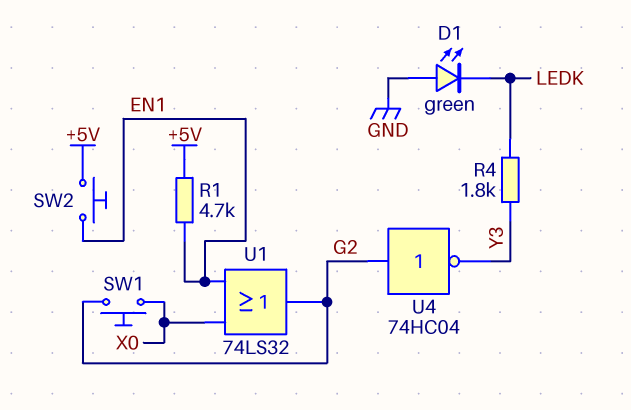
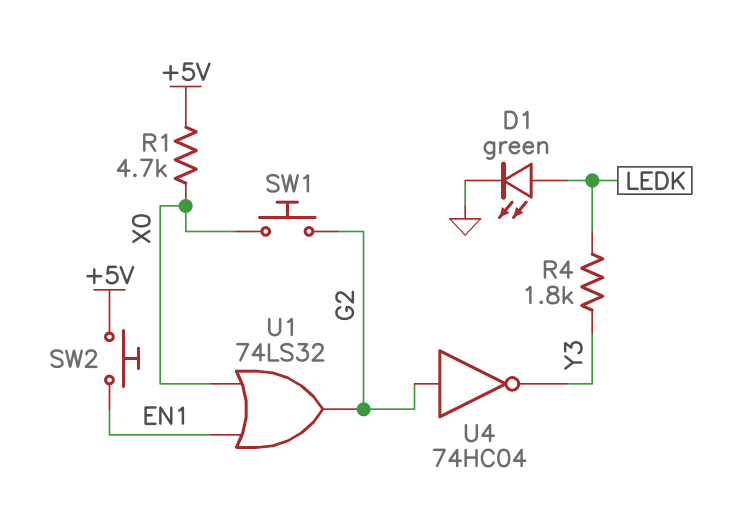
D1: LED green (A GND, K LEDK) -> LED green (A LEDK, K GND)
R1: 4.7k (+5V, EN1) -> 4.7k (+5V, X0)

